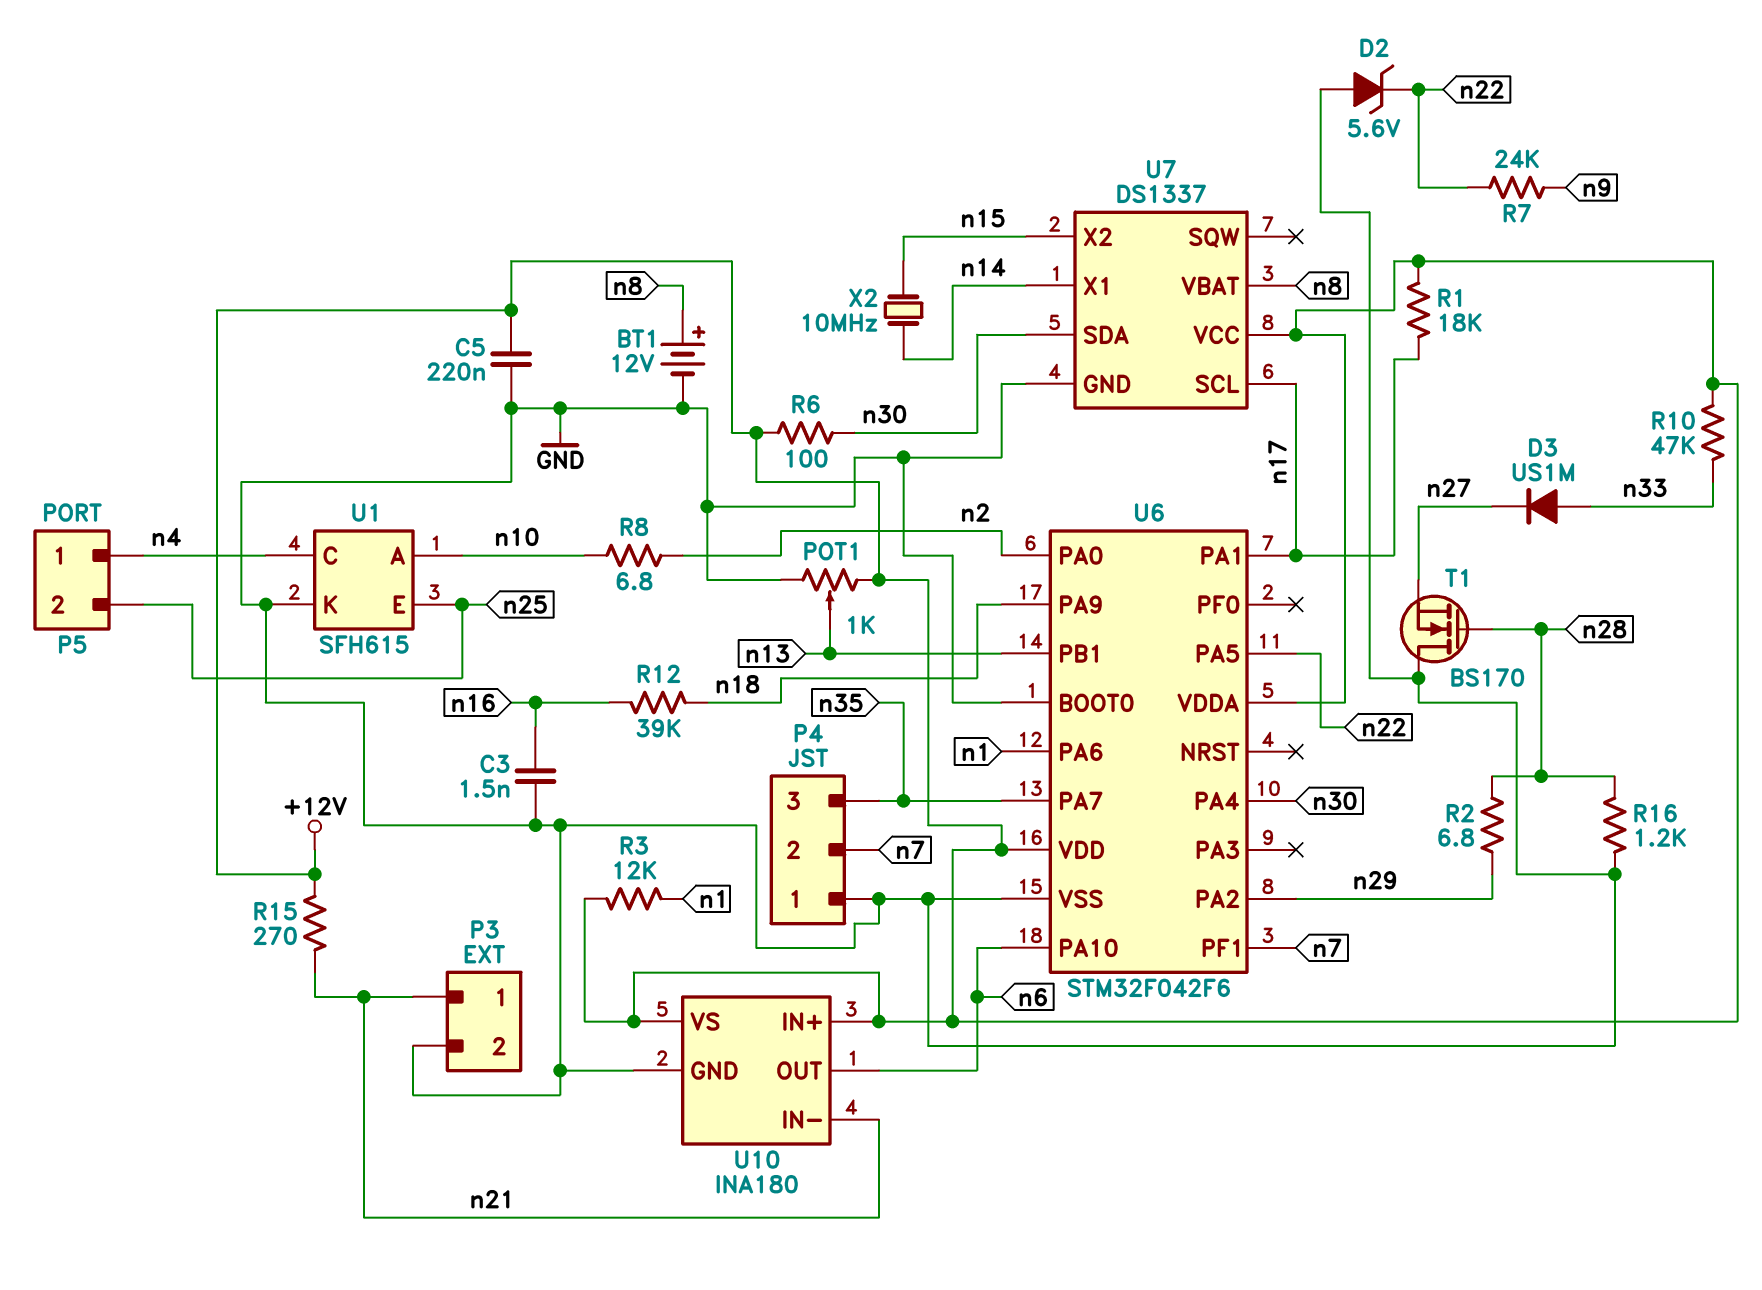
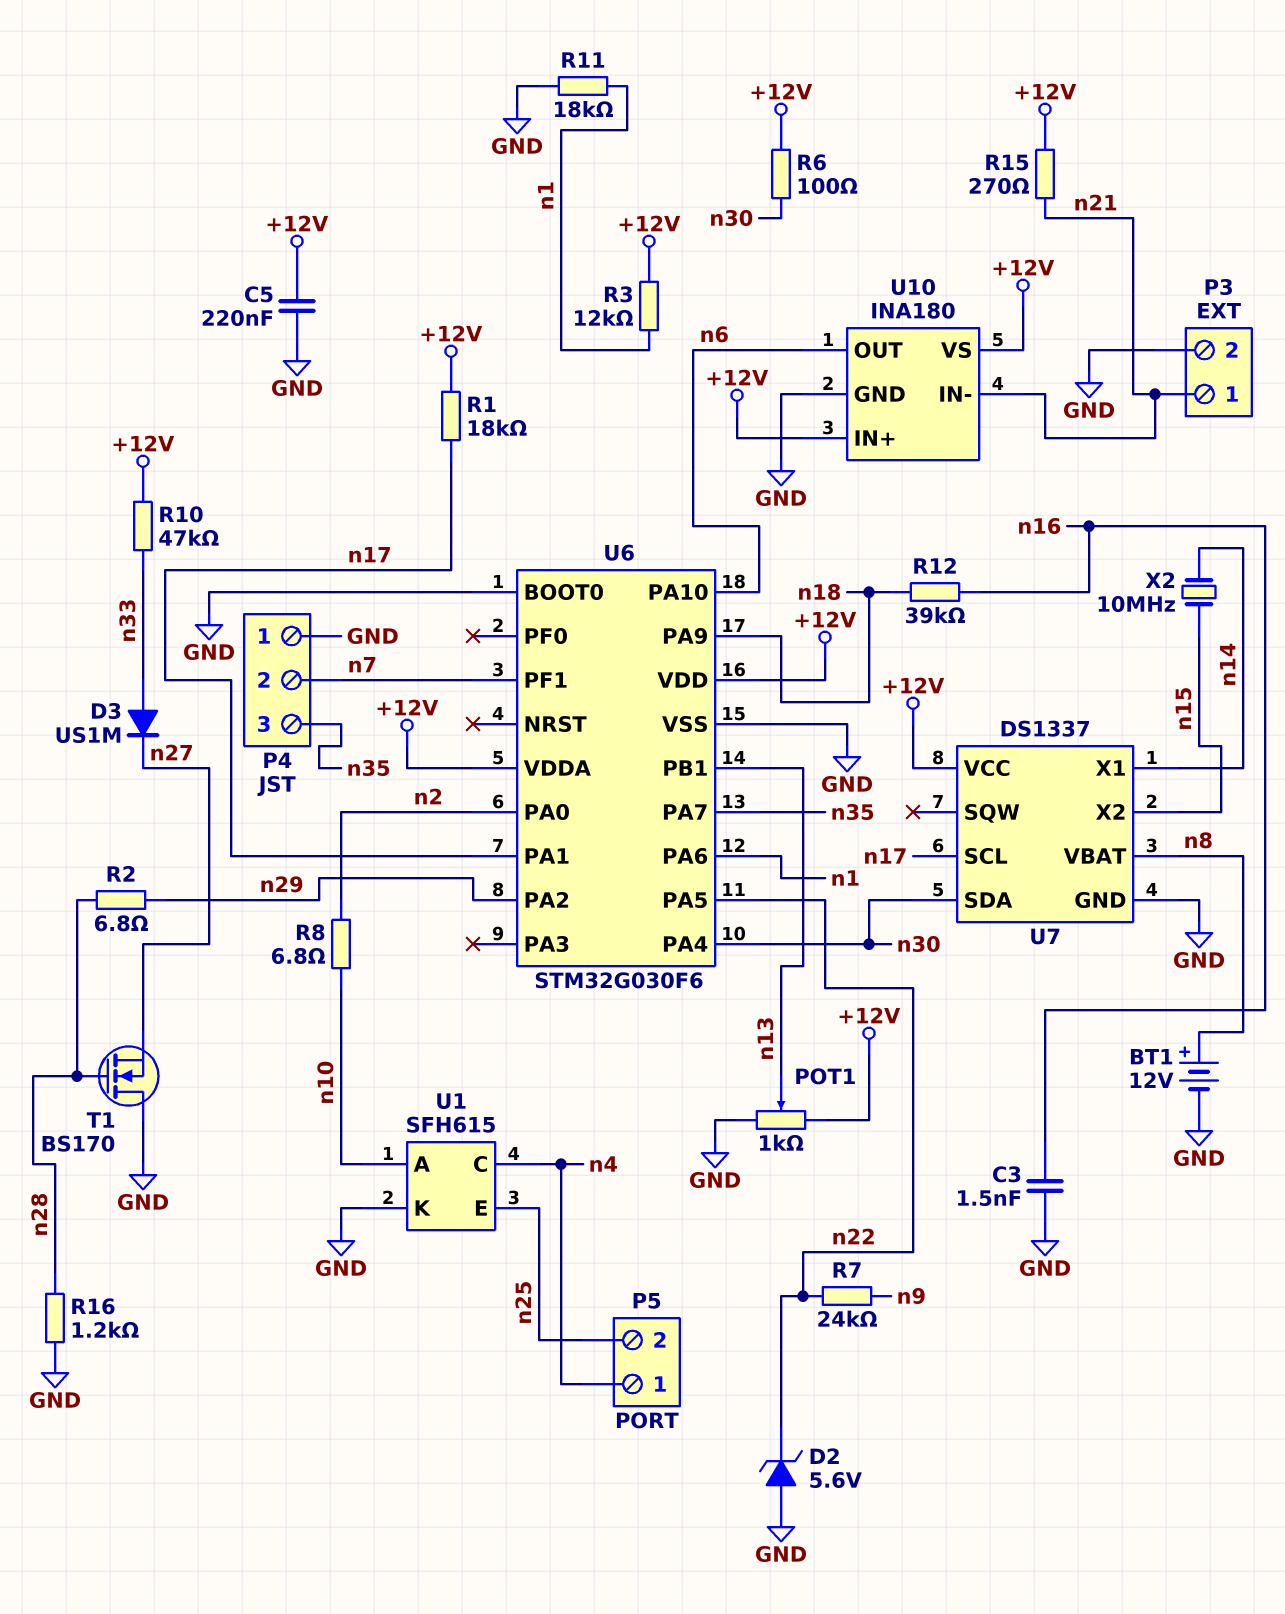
R11: none -> 18k (GND, n1)
U6: STM32F042F6 -> STM32G030F6

